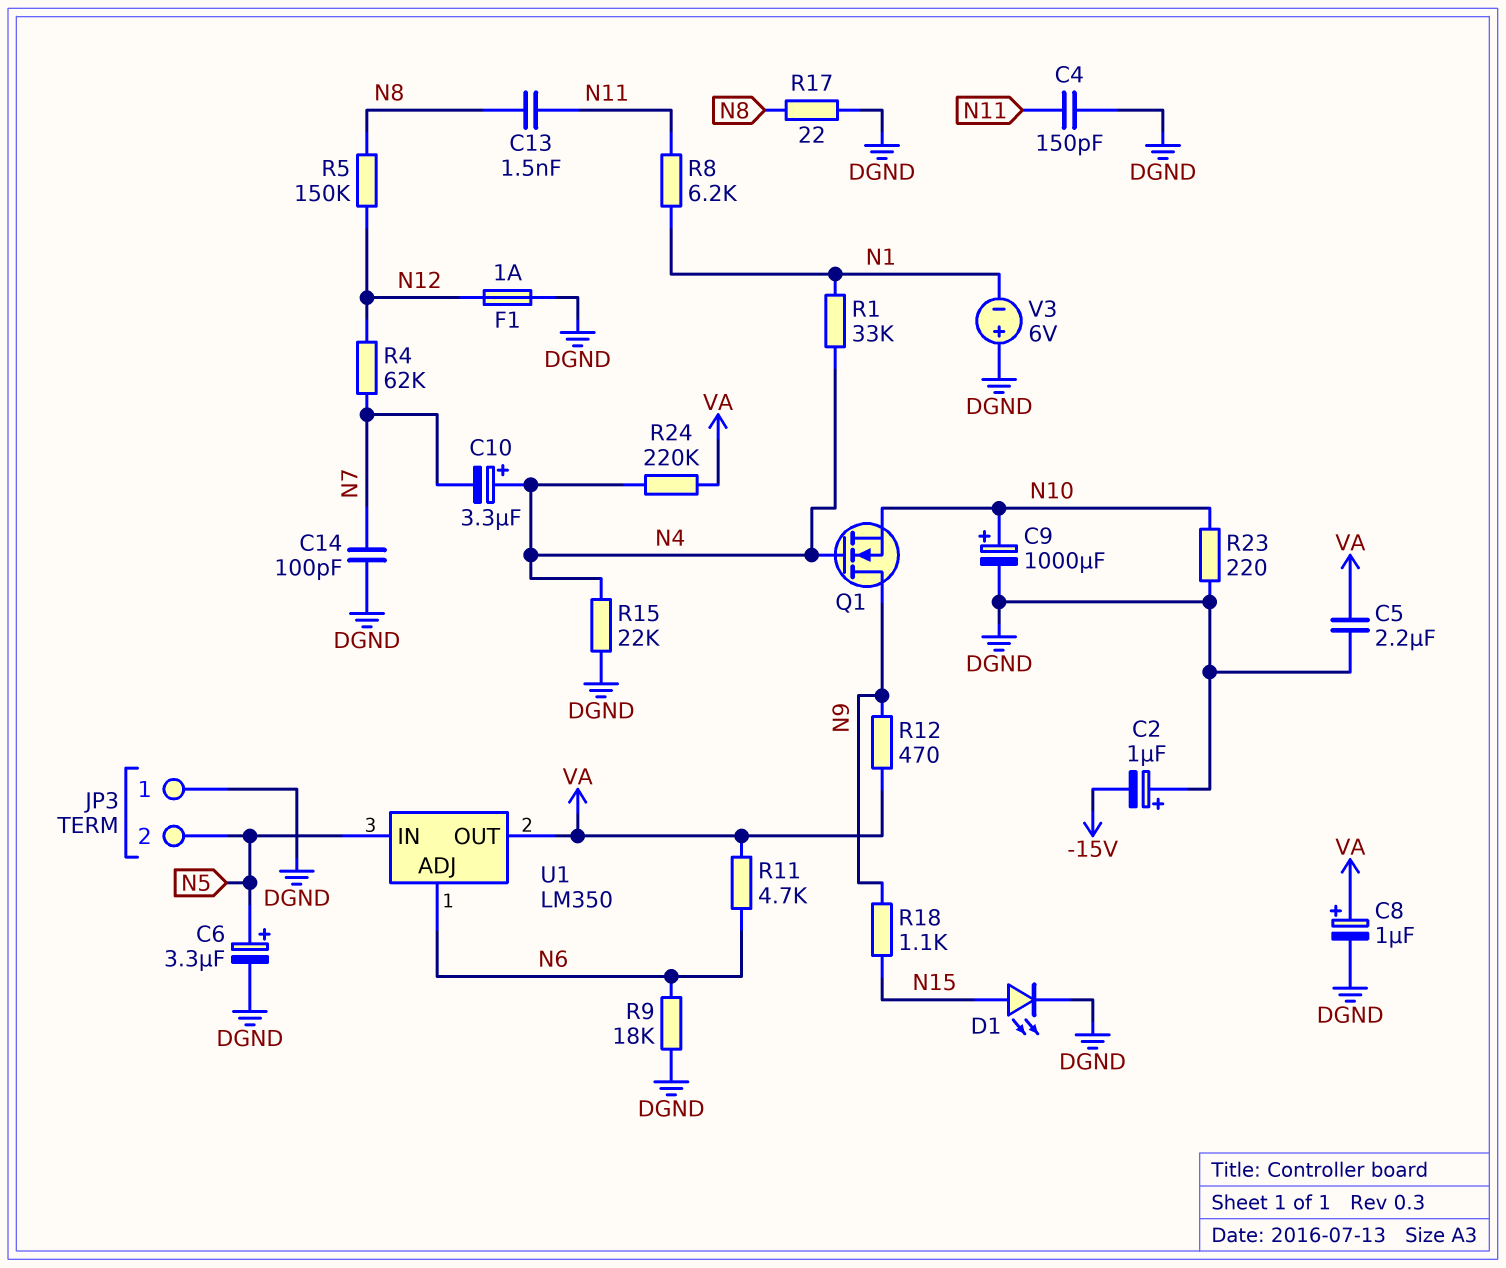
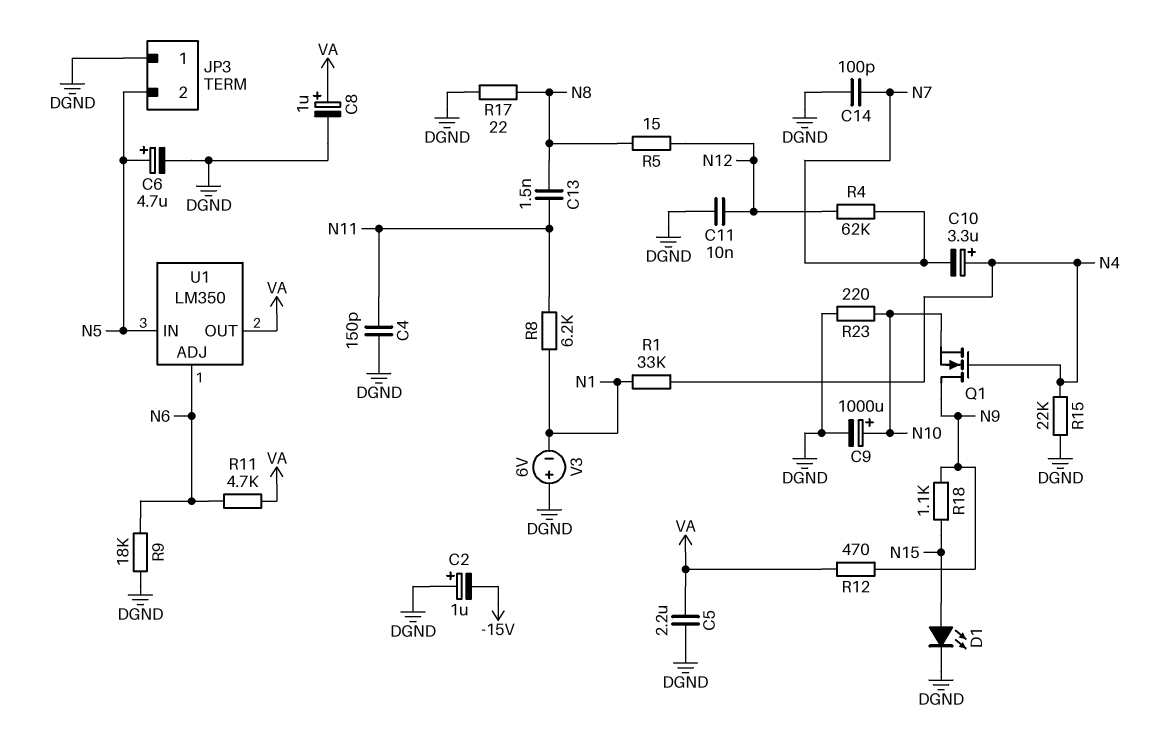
C6: 3.3uF (plus N5, minus DGND) -> 4.7uF (plus N5, minus DGND)
C11: none -> 10nF (DGND, N12)
F1: 1A (DGND, N12) -> none
R5: 150k (N8, N12) -> 15 (N8, N12)
R24: 220k (N4, VA) -> none

